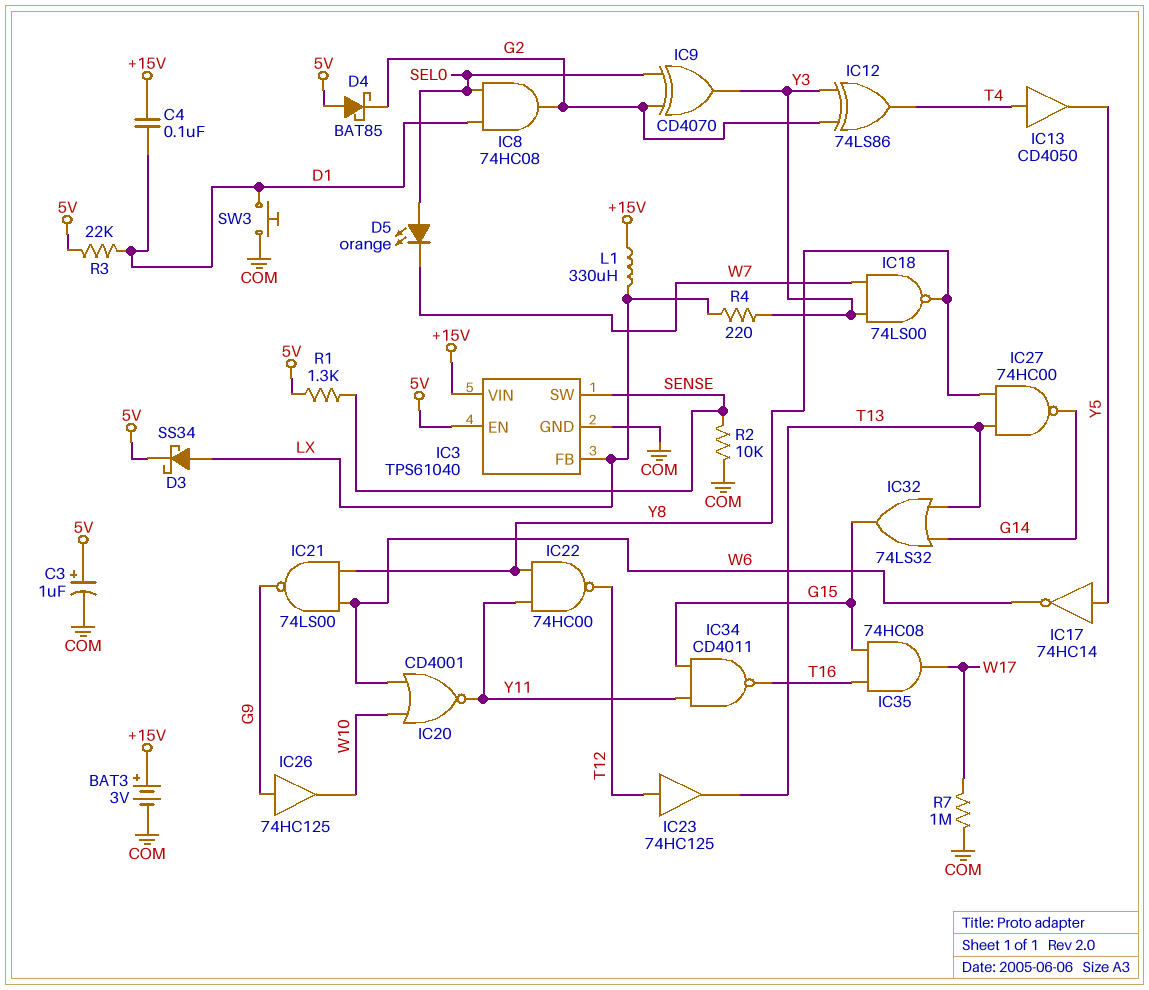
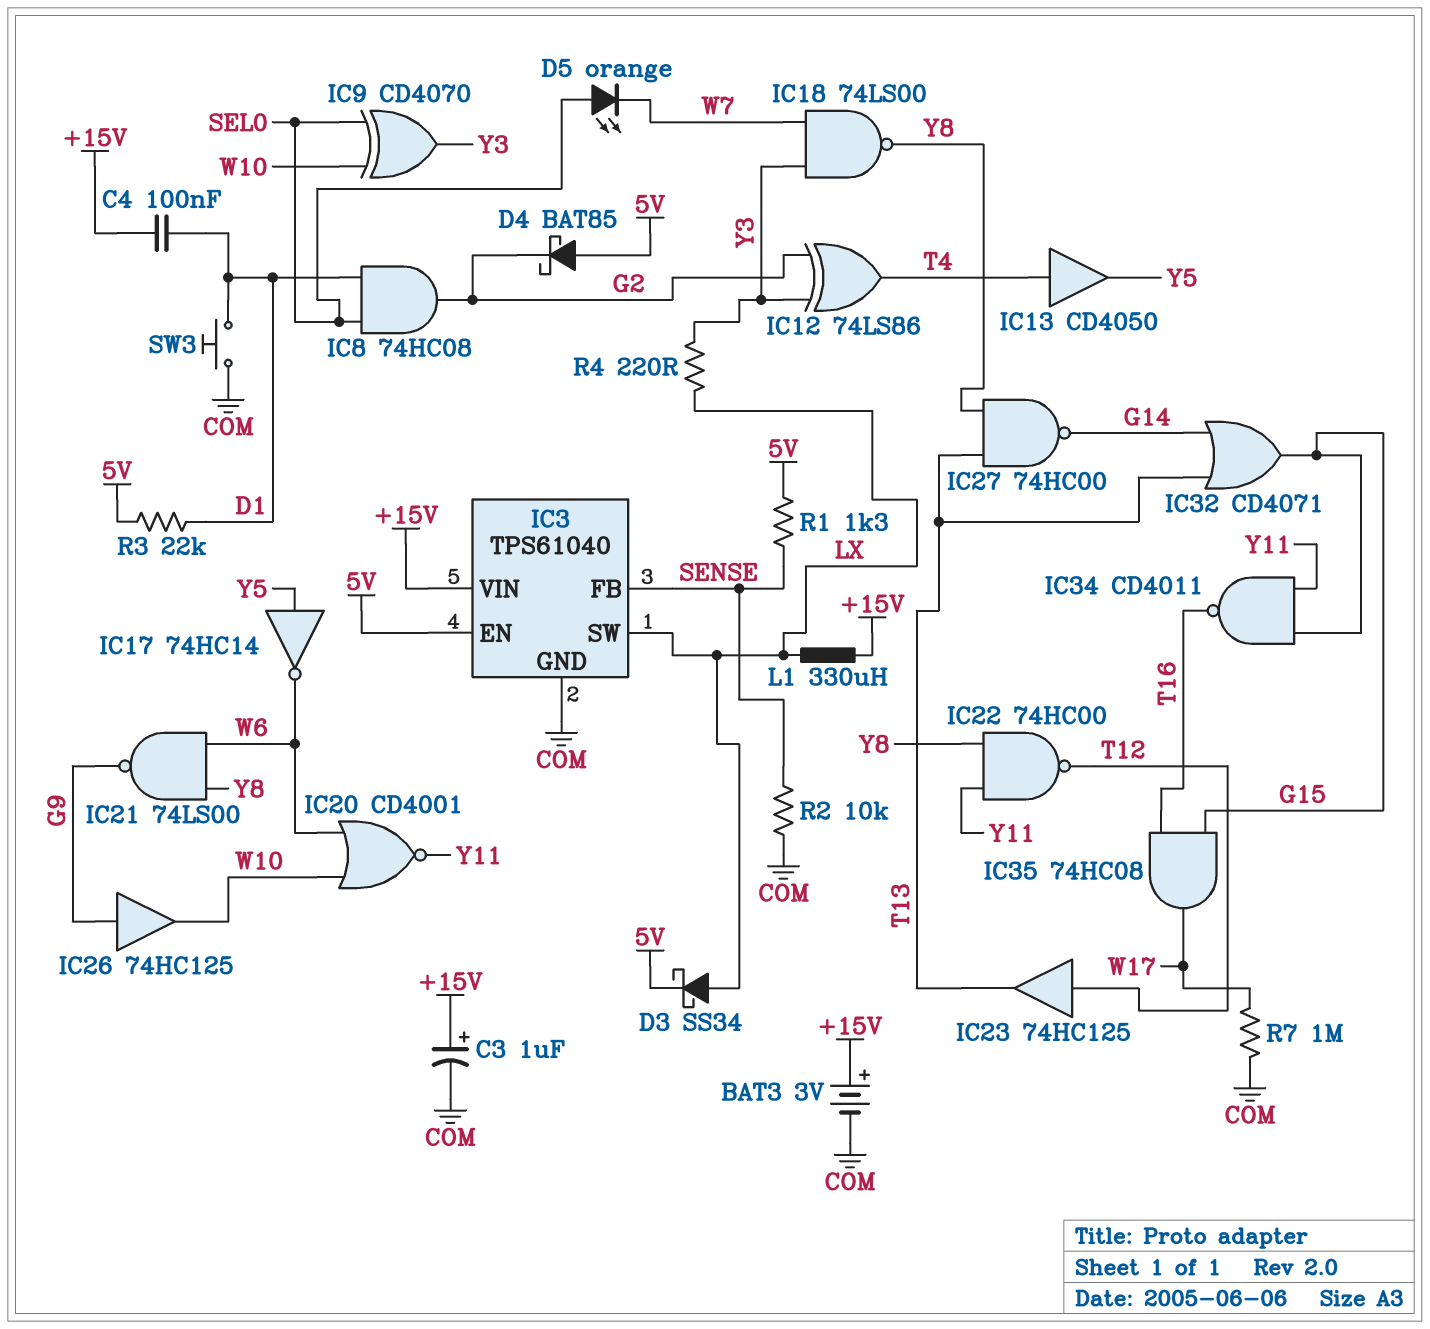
C3: 1uF (plus 5V, minus COM) -> 1uF (plus +15V, minus COM)
IC3 pin FB: LX -> SENSE
IC3 pin SW: SENSE -> LX
IC9: XOR CD4070 (in G2, in SEL0, out Y3) -> XOR CD4070 (in SEL0, in W10, out Y3)
IC32: OR 74LS32 (in G14, in T13, out G15) -> OR CD4071 (in G14, in T13, out G15)

